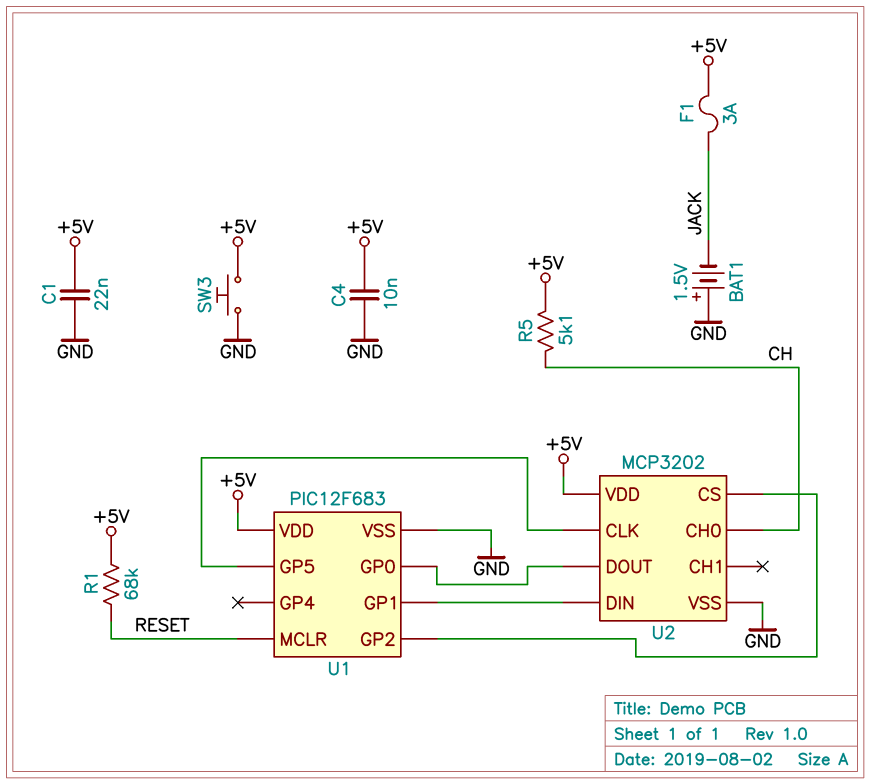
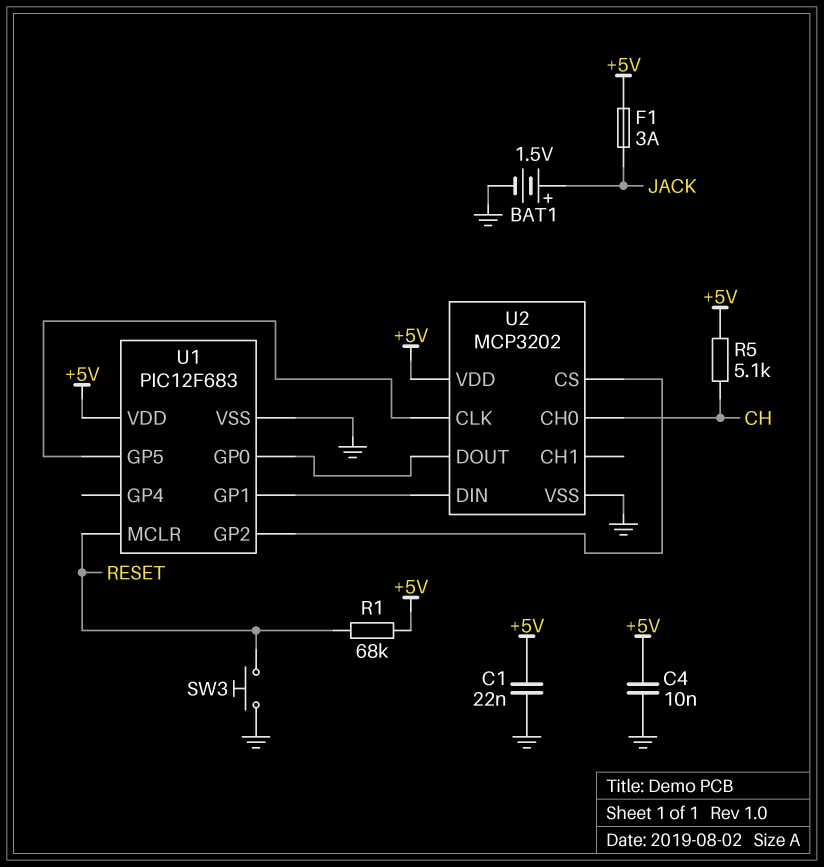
BAT1: 1.5V (plus GND, minus JACK) -> 1.5V (plus JACK, minus GND)
SW3: button (+5V, GND) -> button (GND, RESET)

